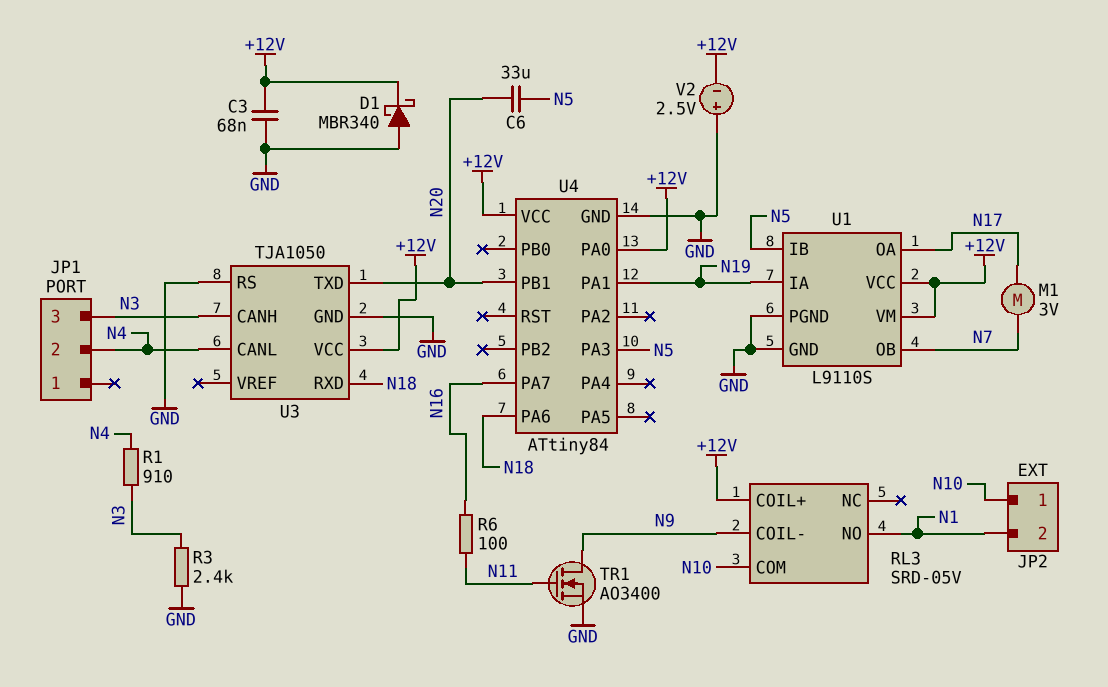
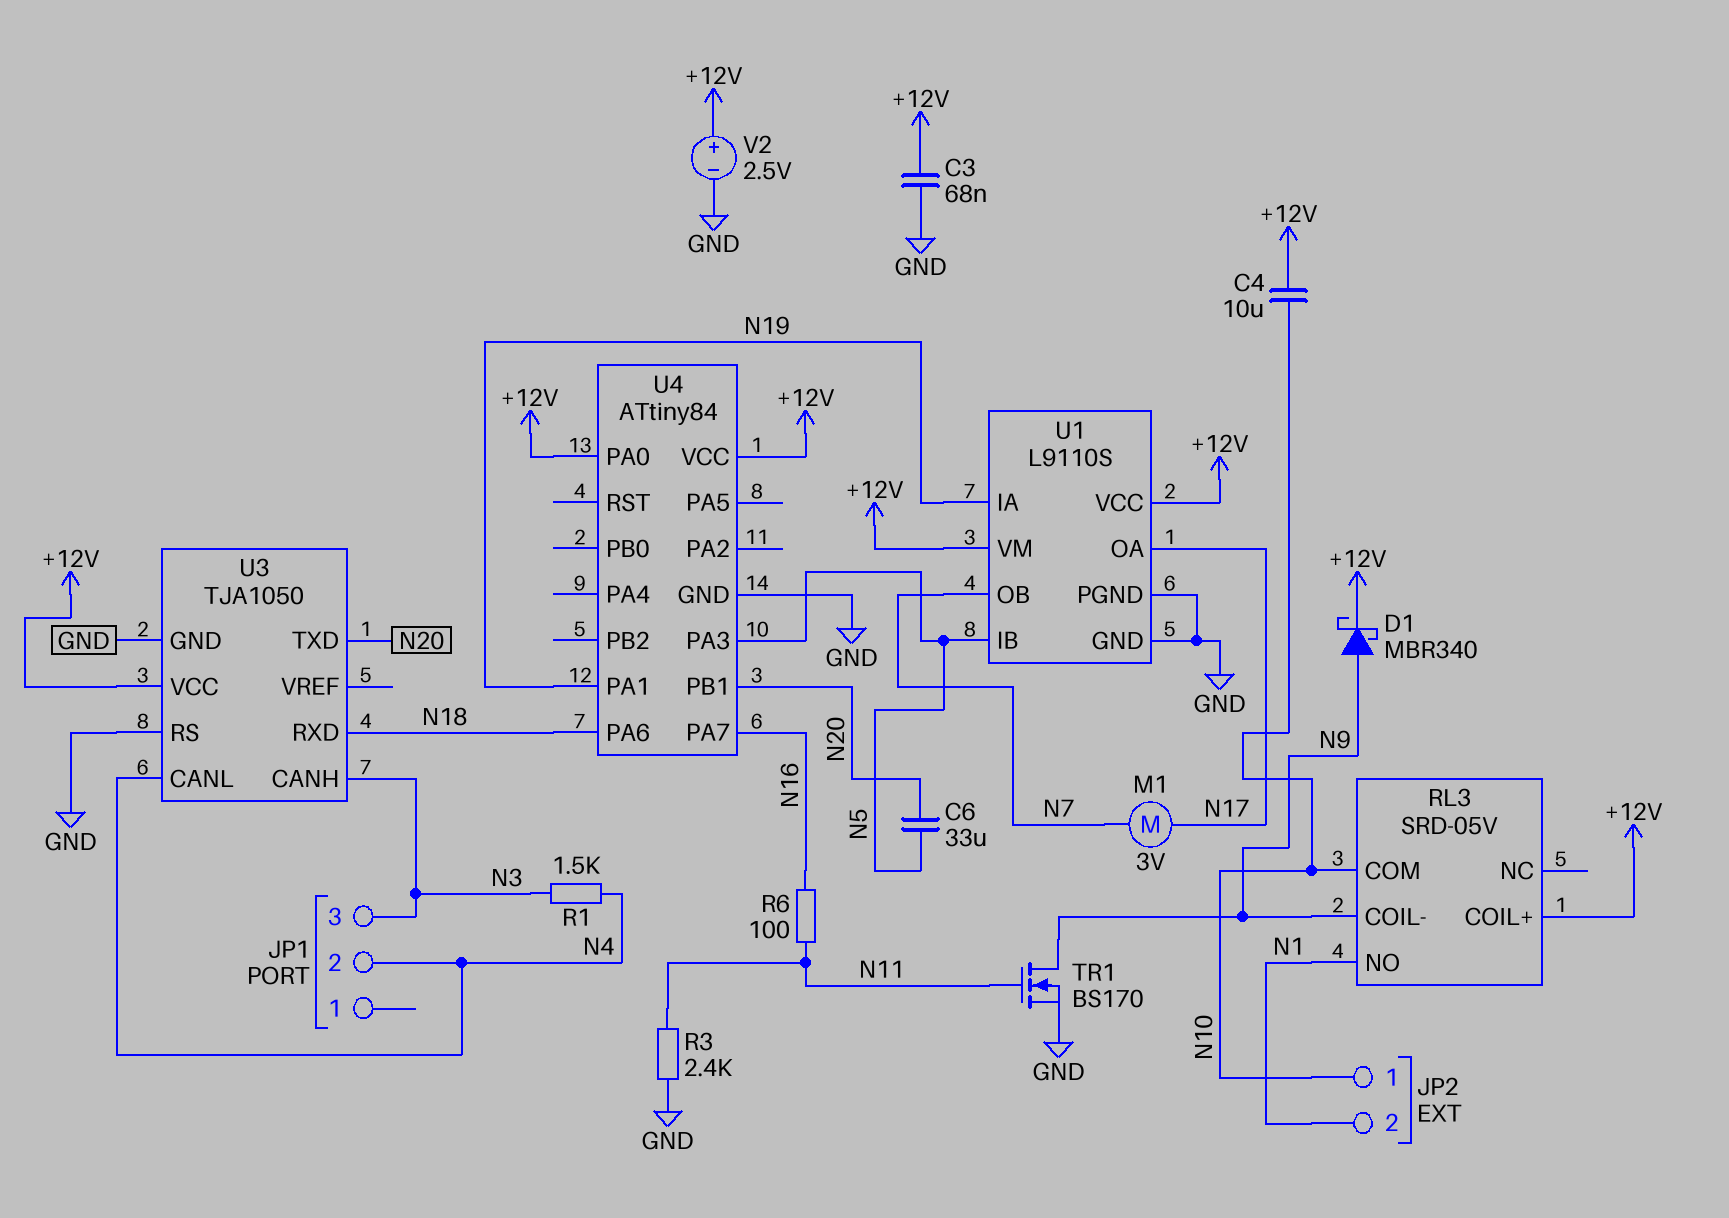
C4: none -> 10uF (+12V, N10)
D1: schottky MBR340 (A GND, K +12V) -> schottky MBR340 (A N9, K +12V)
R1: 910 (N3, N4) -> 1.5k (N3, N4)
R3: 2.4k (GND, N3) -> 2.4k (GND, N11)
TR1: NMOS AO3400 (G N11, D N9, S GND) -> NMOS BS170 (G N11, D N9, S GND)
V2: 2.5V (plus GND, minus +12V) -> 2.5V (plus +12V, minus GND)

